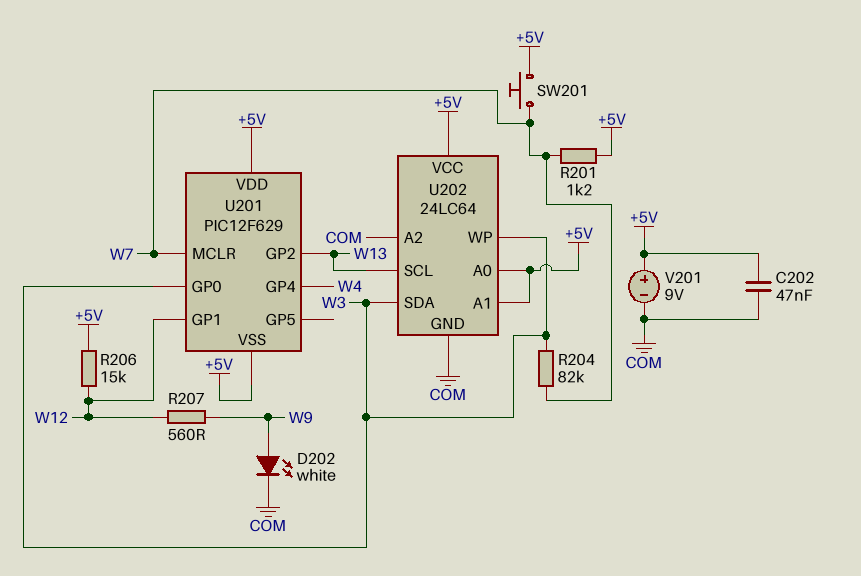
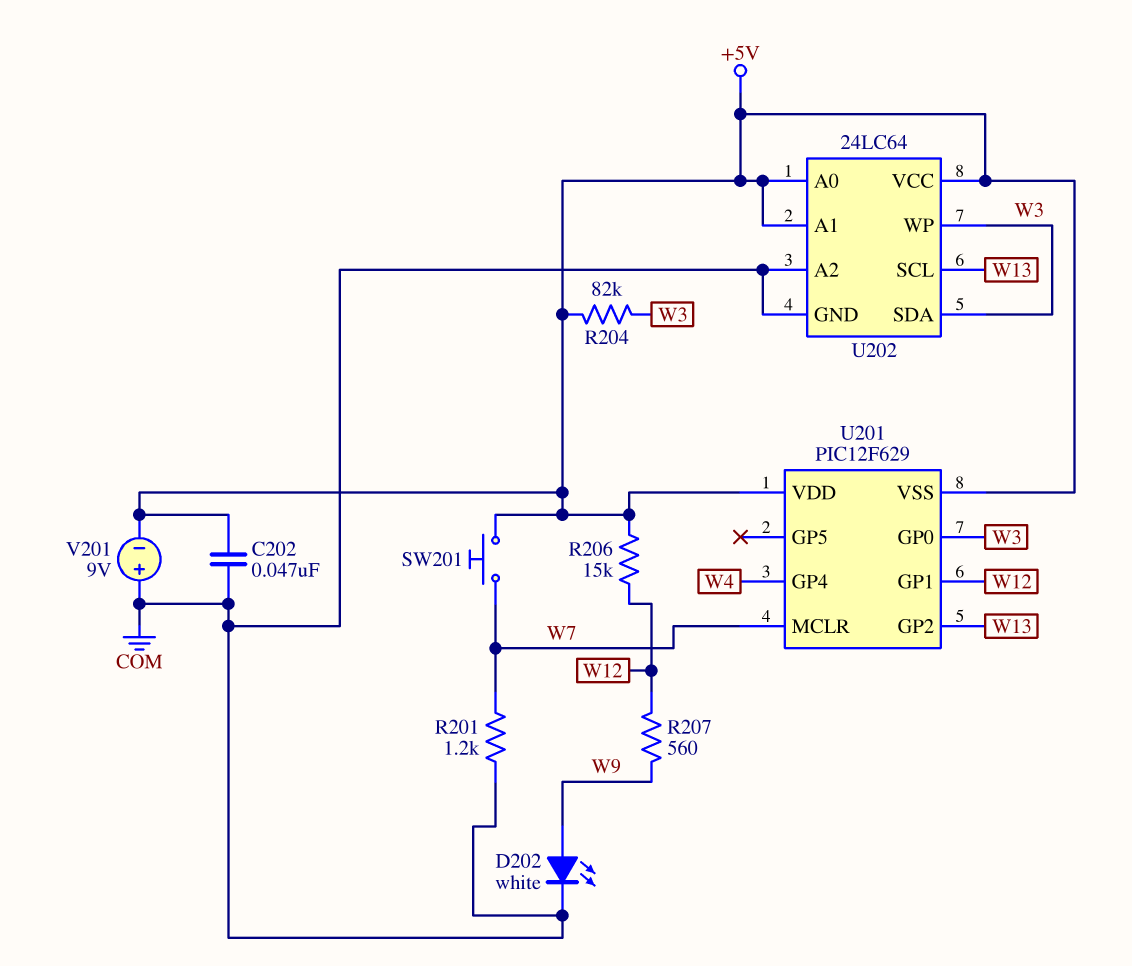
R201: 1.2k (+5V, W7) -> 1.2k (COM, W7)
R204: 82k (W3, W7) -> 82k (+5V, W3)
V201: 9V (plus +5V, minus COM) -> 9V (plus COM, minus +5V)

